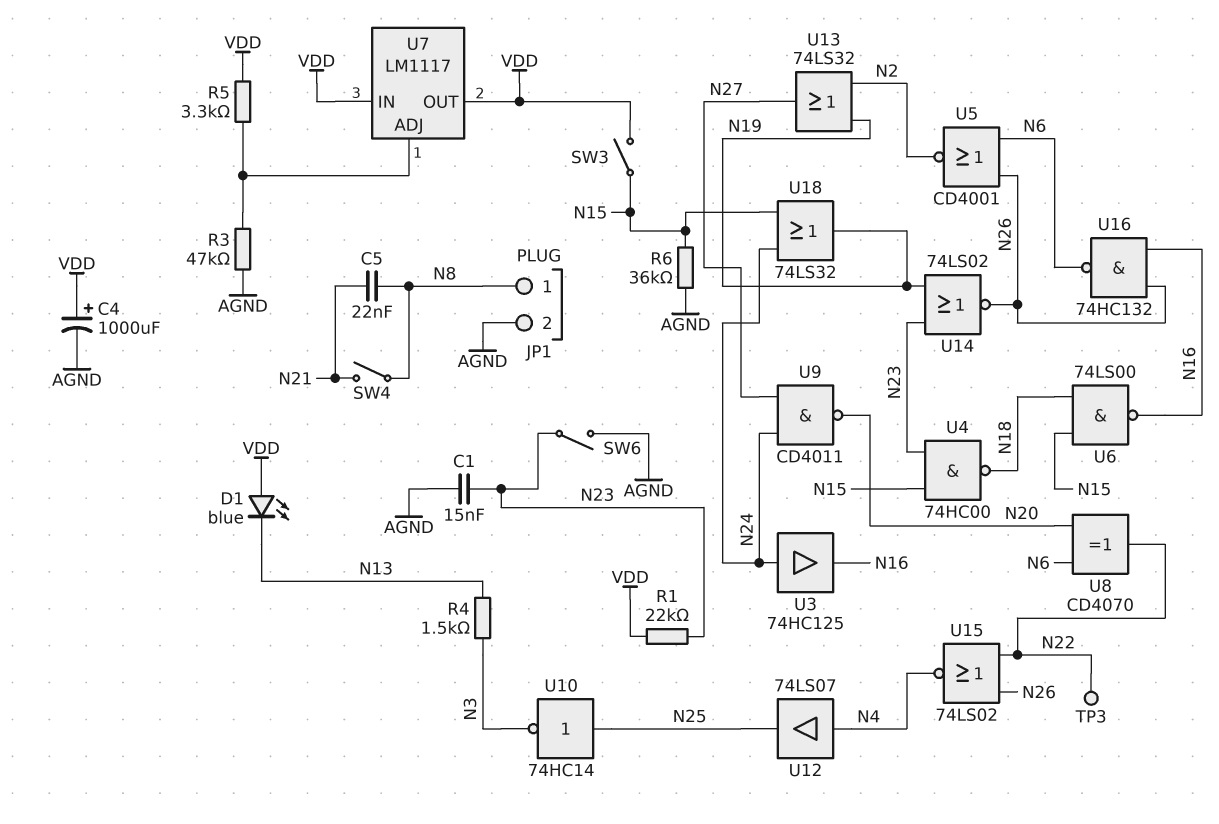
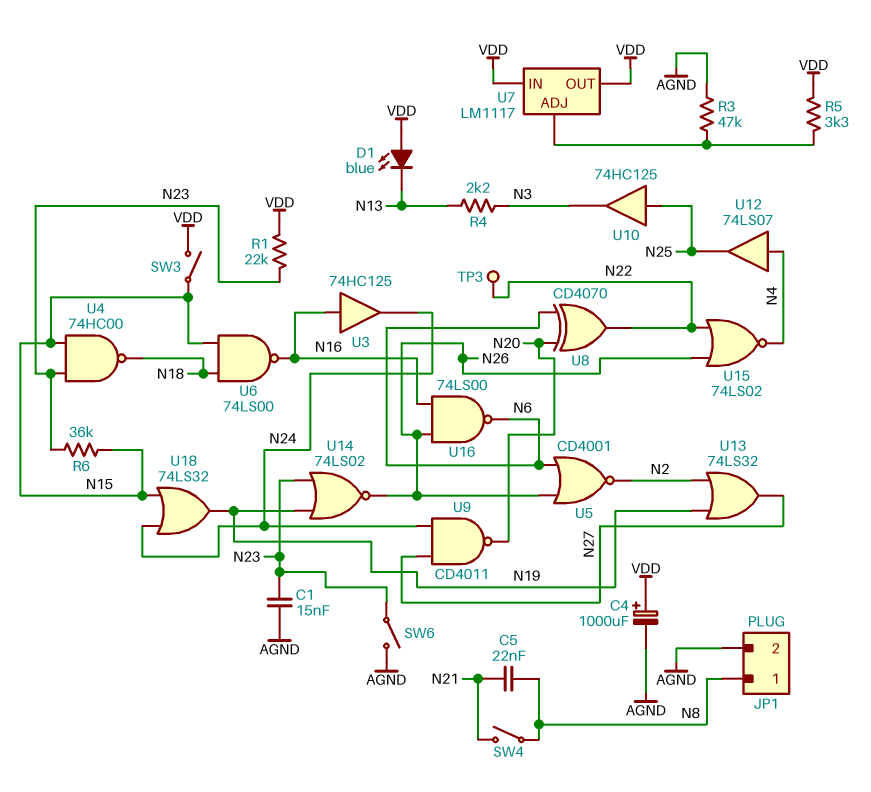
R4: 1.5k (N3, N13) -> 2.2k (N3, N13)
R6: 36k (AGND, N15) -> 36k (N15, N23)
U3: buffer 74HC125 (in N24, out N16) -> buffer 74HC125 (in N16, out N24)
U10: NOT 74HC14 (in N25, out N3) -> buffer 74HC125 (in N25, out N3)
U16: NAND 74HC132 (in N16, in N26, out N6) -> NAND 74LS00 (in N16, in N26, out N6)

